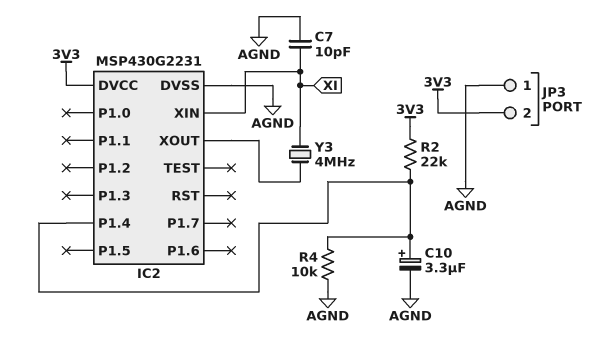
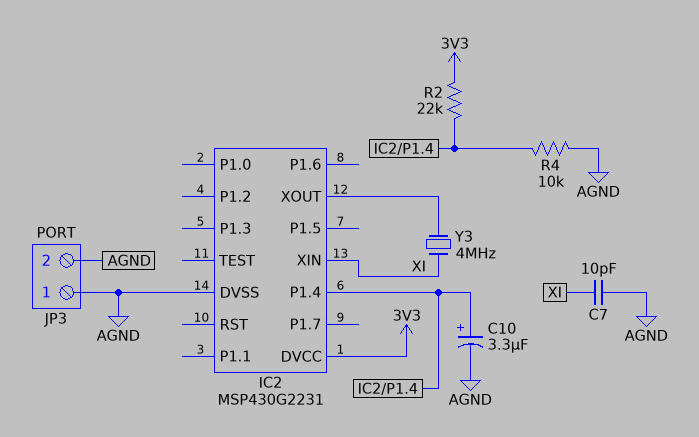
JP3 pin 2: 3V3 -> AGND

